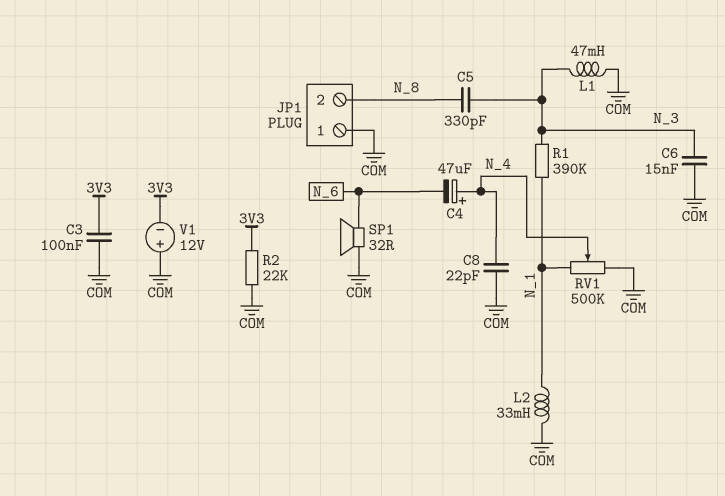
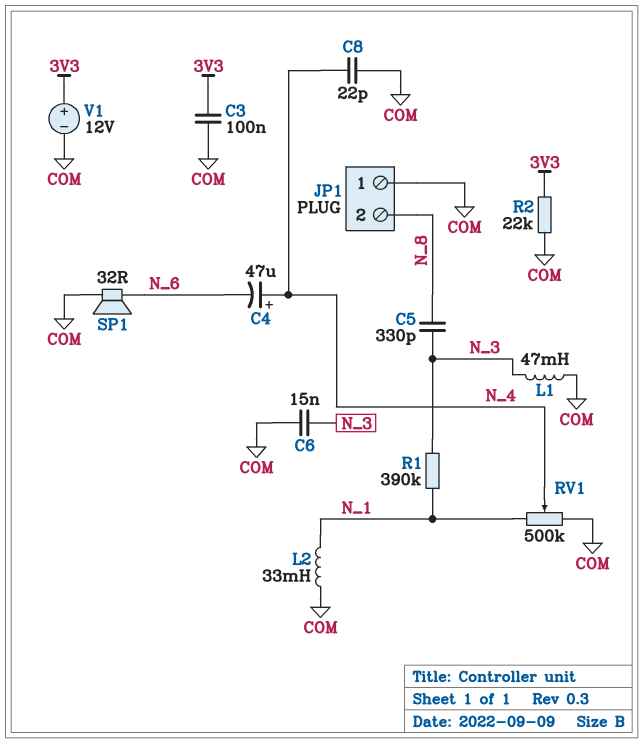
V1: 12V (plus COM, minus 3V3) -> 12V (plus 3V3, minus COM)

